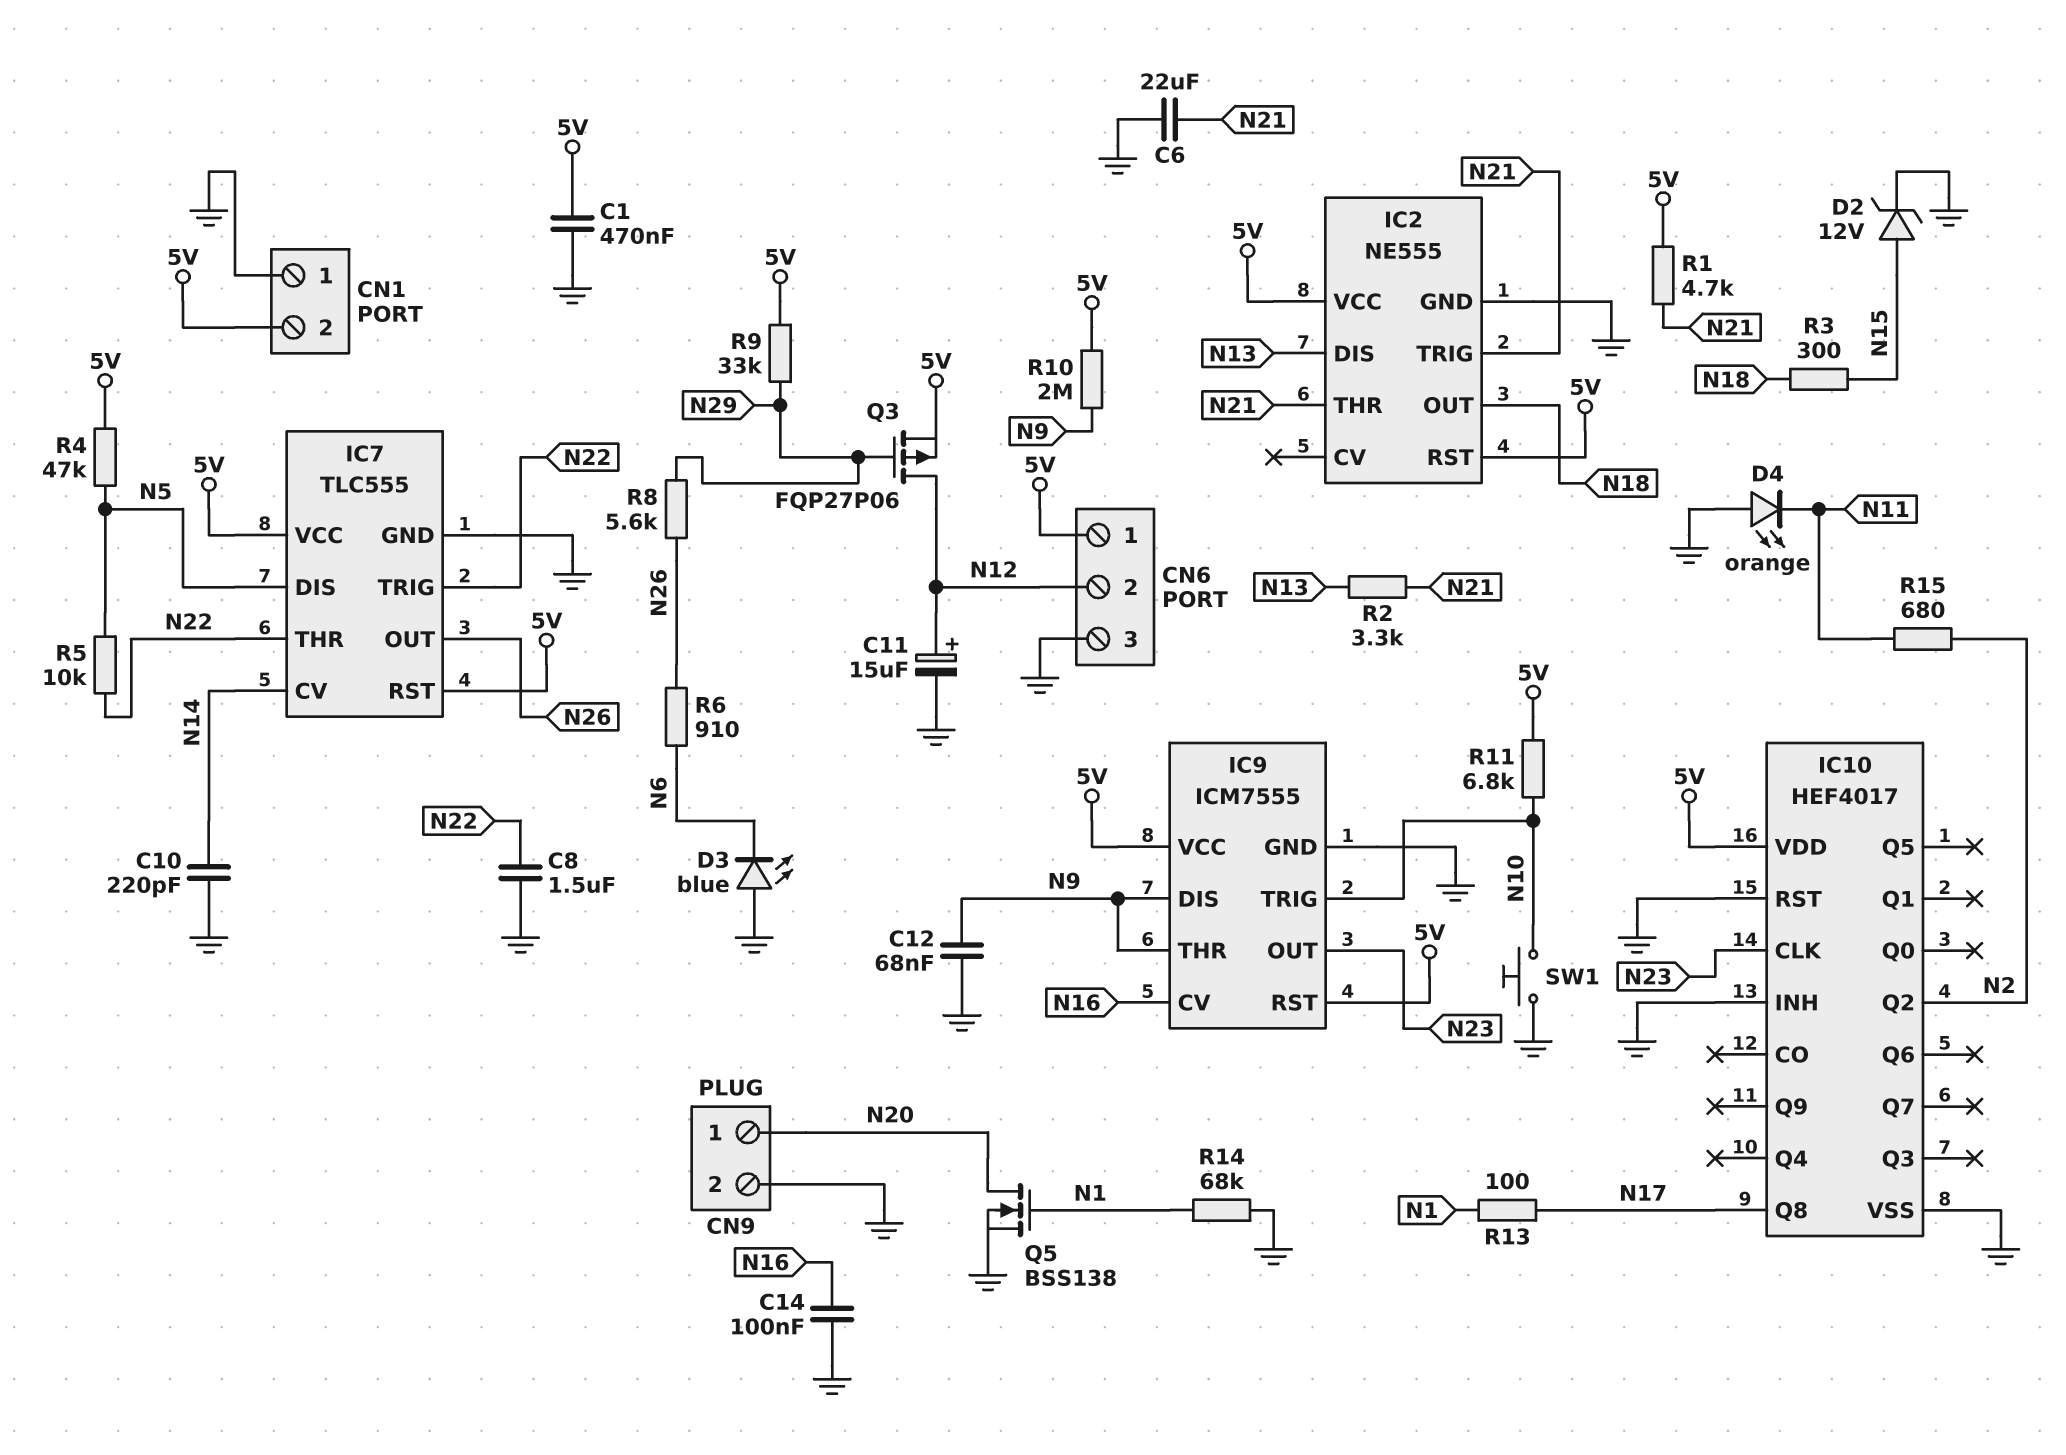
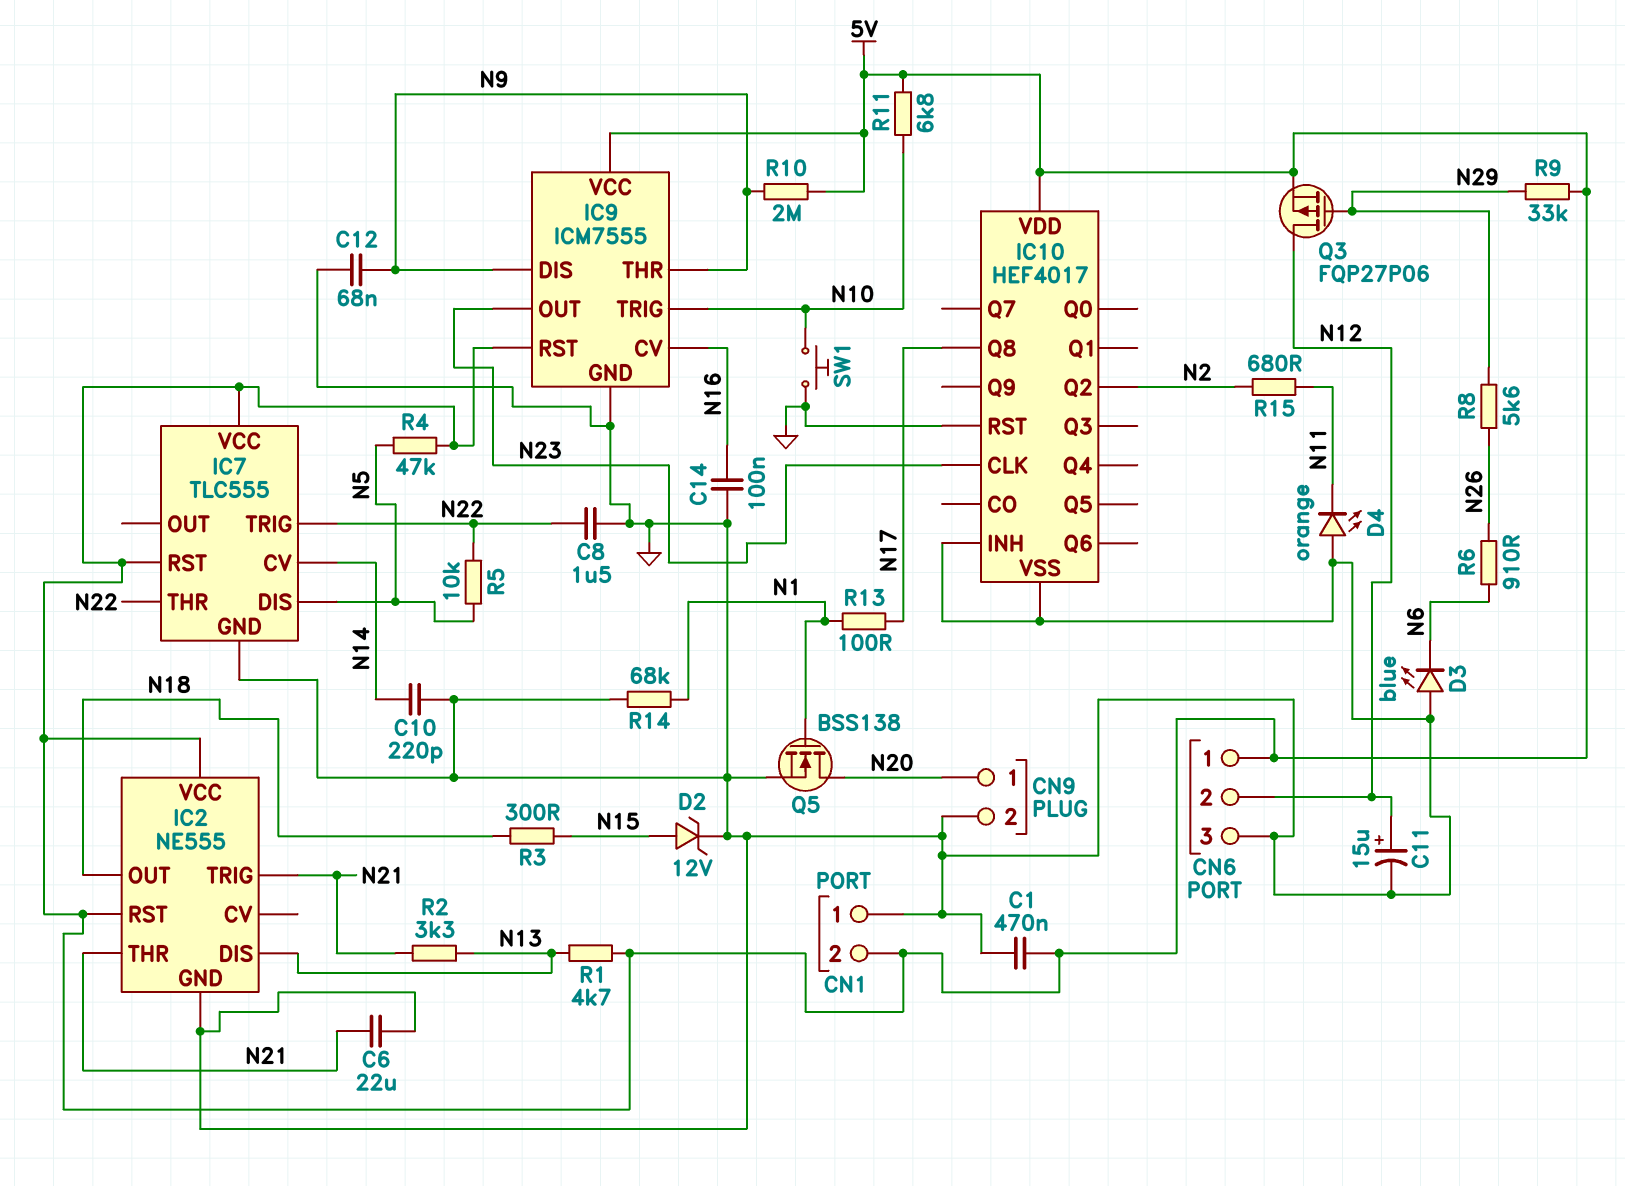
IC7 pin OUT: N26 -> none
R1: 4.7k (5V, N21) -> 4.7k (5V, N13)

